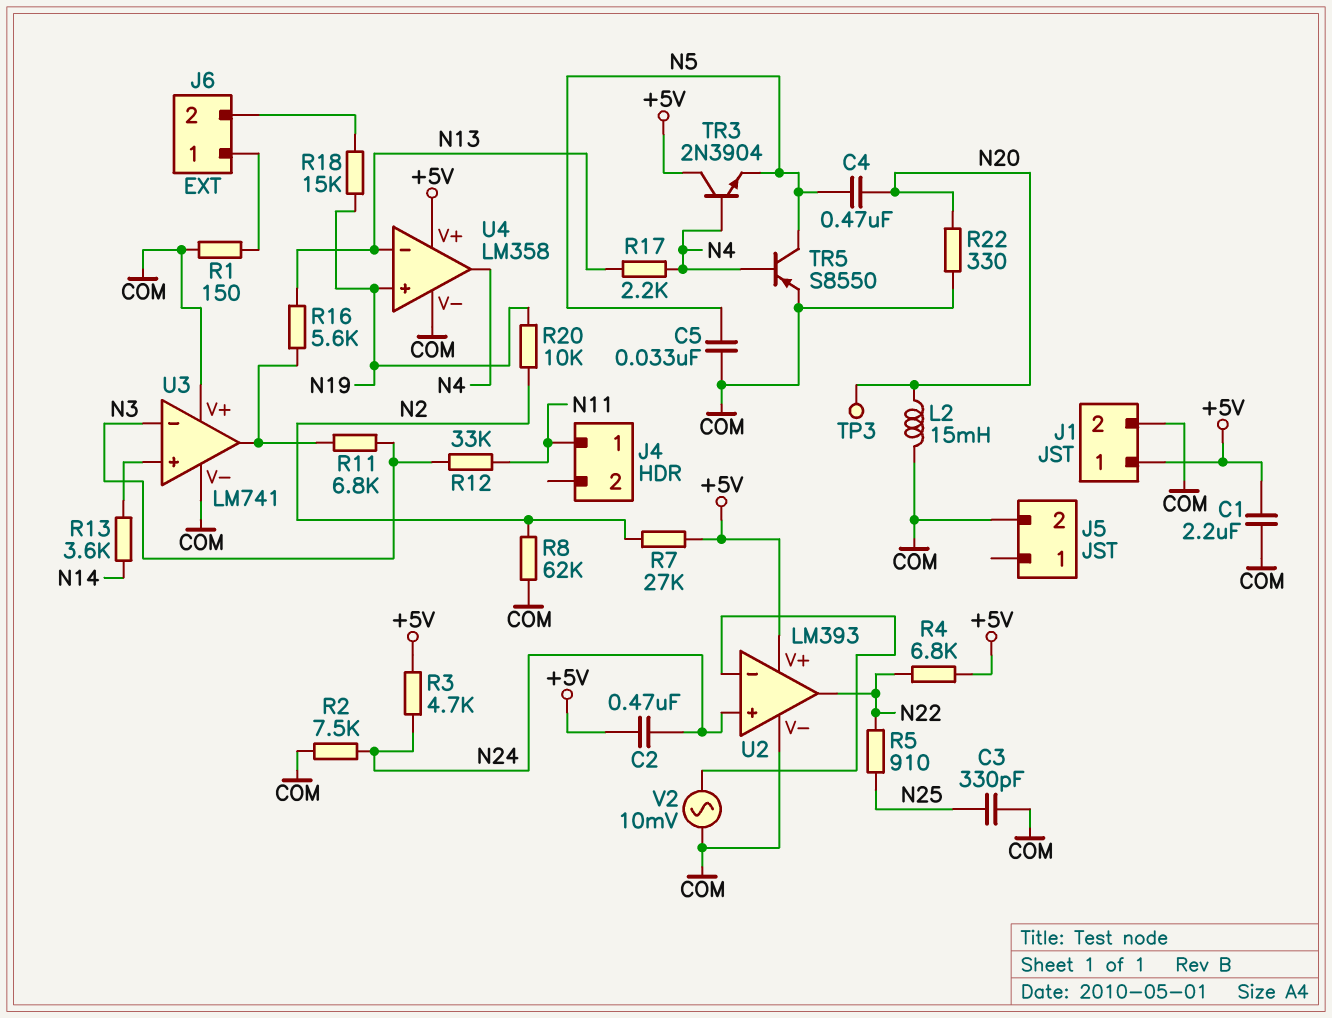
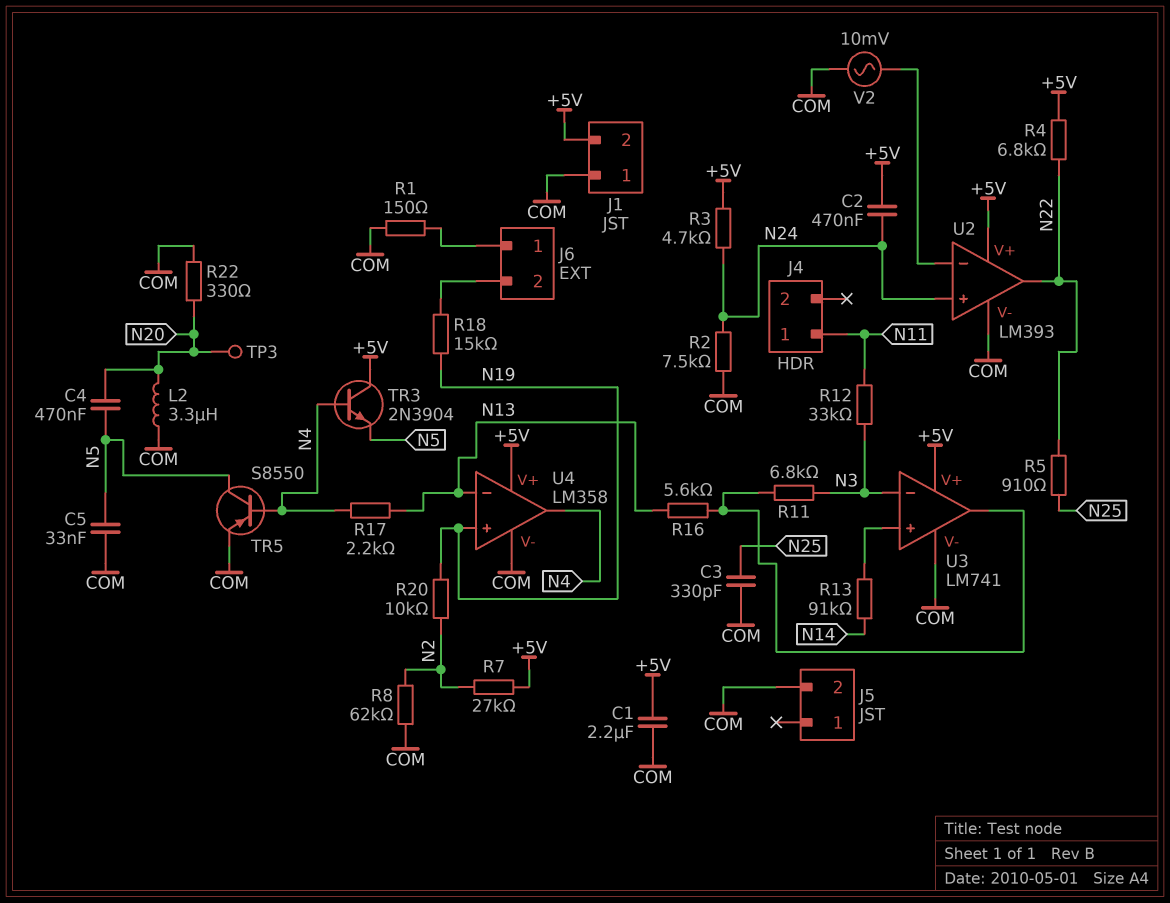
J1 pin 1: +5V -> COM
J1 pin 2: COM -> +5V
L2: 15mH (COM, N20) -> 3.3uH (COM, N20)
R13: 3.6k (N14, U3/in+) -> 91k (N14, U3/in+)
U3 pin V+: COM -> +5V

